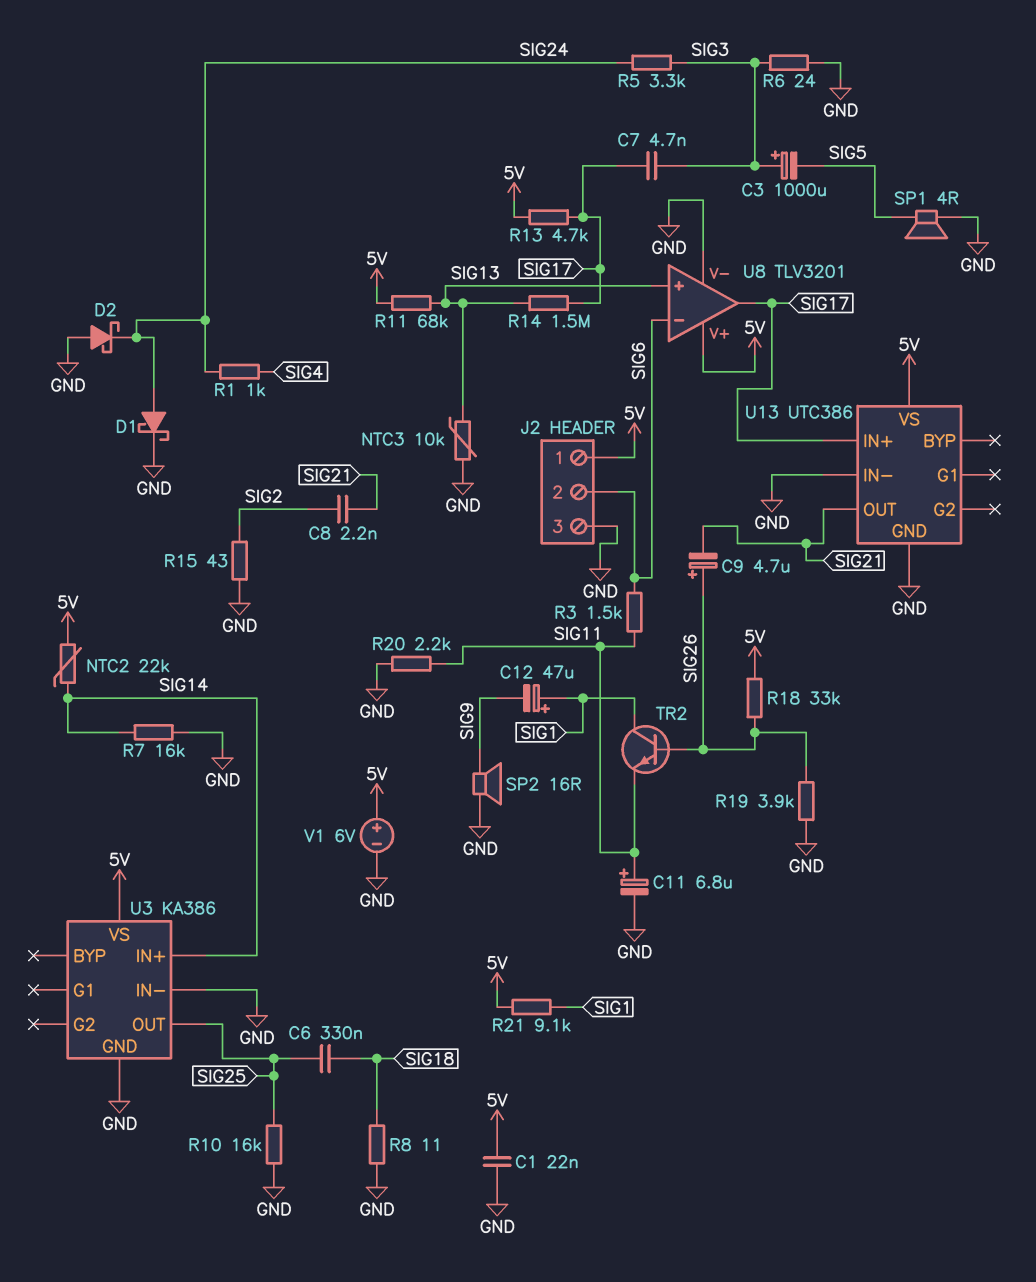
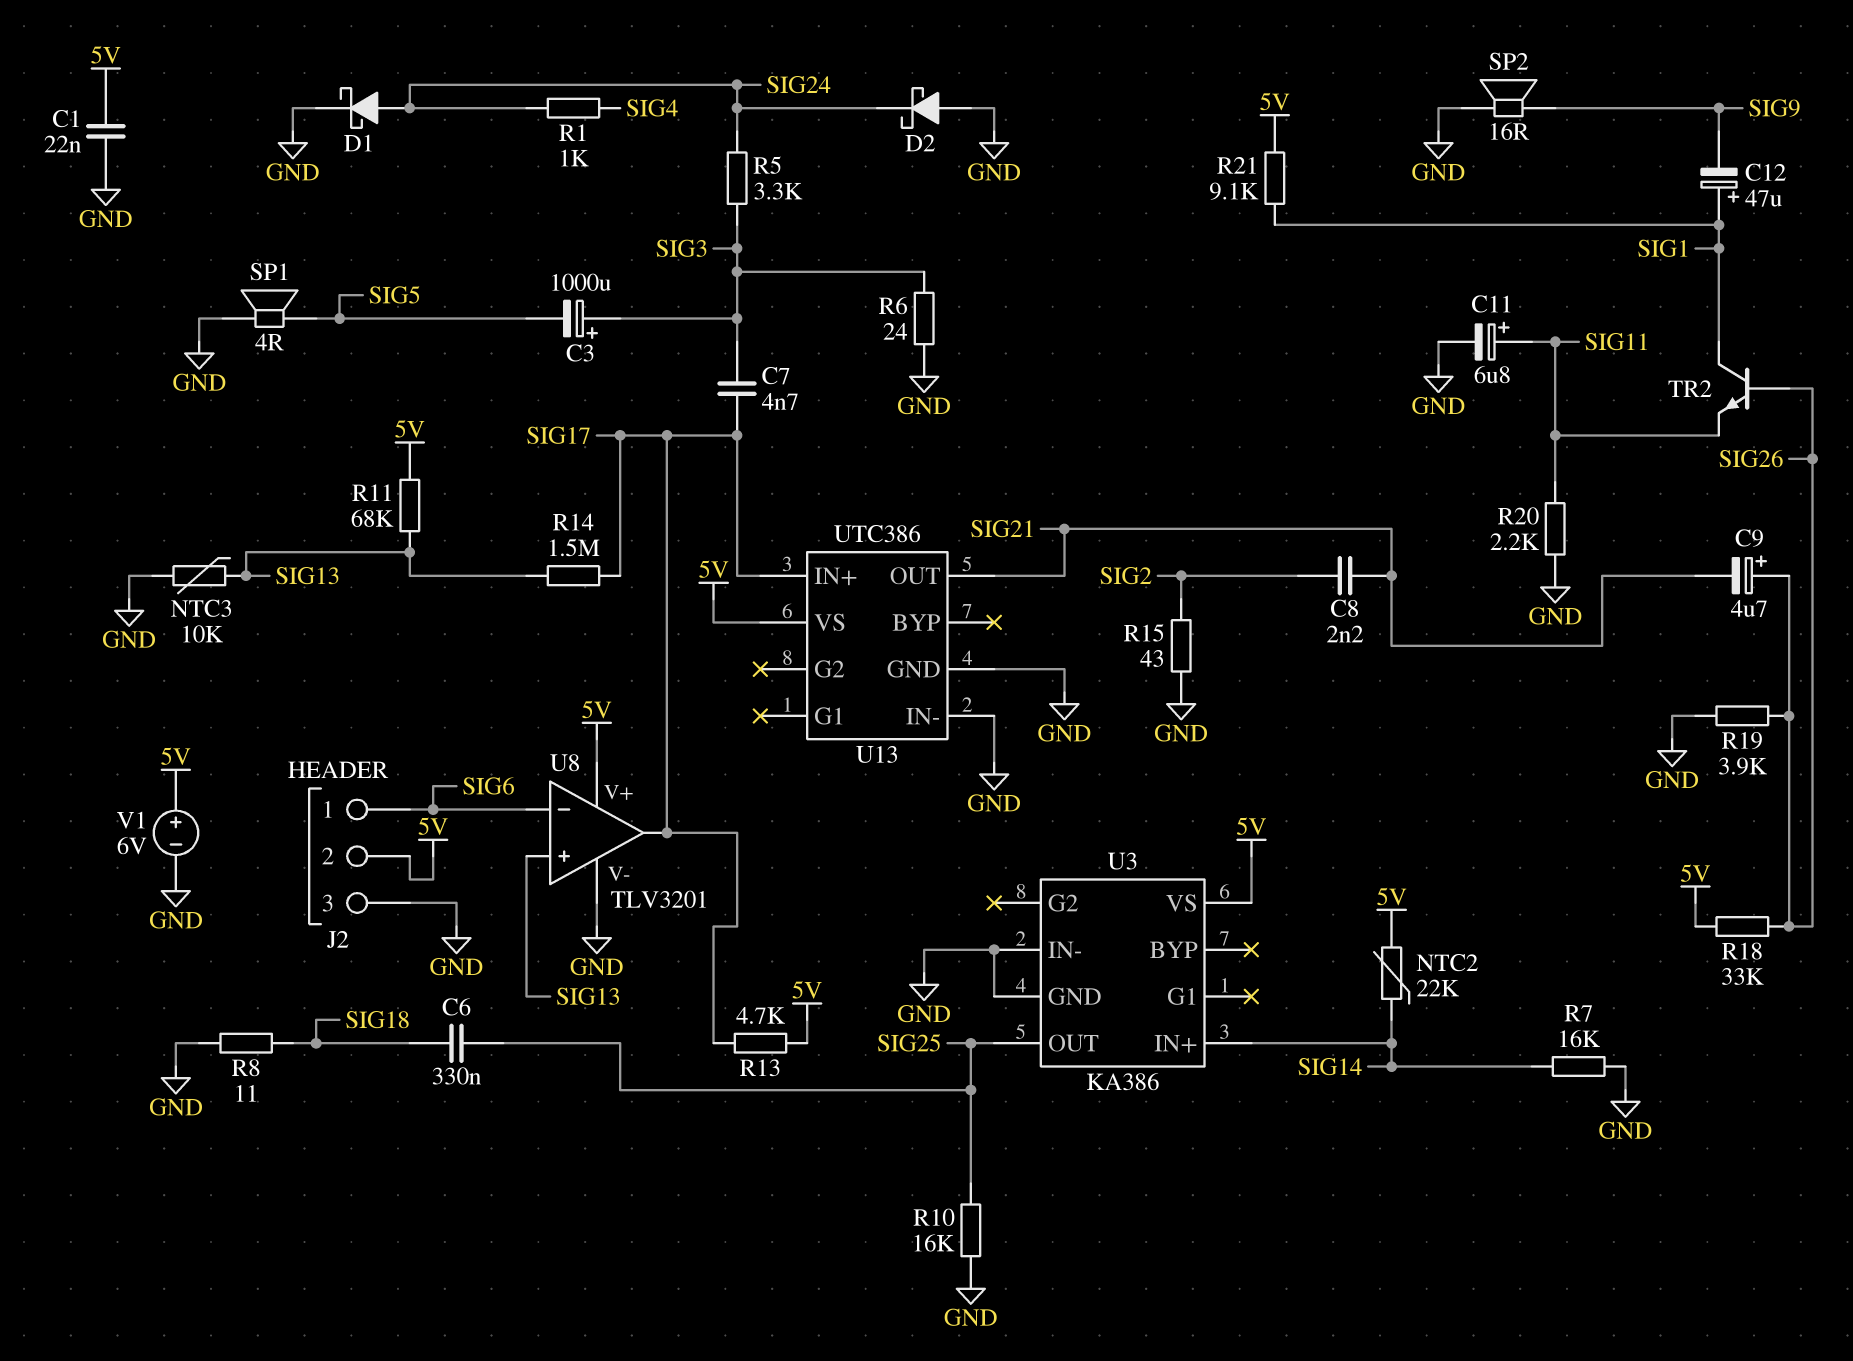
J2 pin 1: 5V -> SIG6
J2 pin 2: SIG6 -> 5V
R3: 1.5k (SIG6, SIG11) -> none

